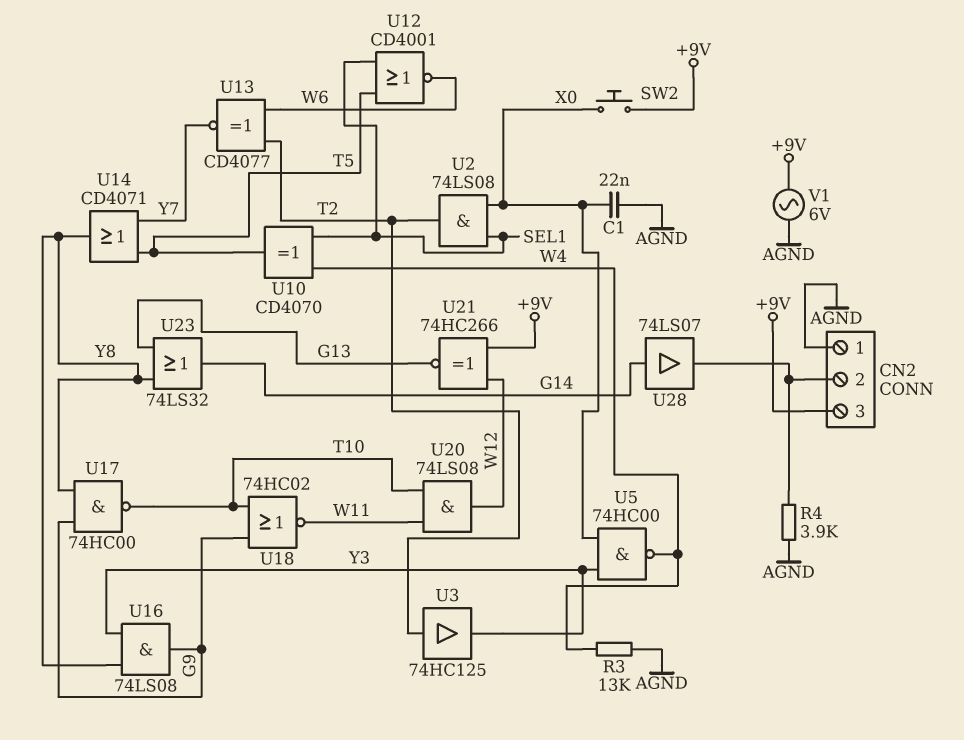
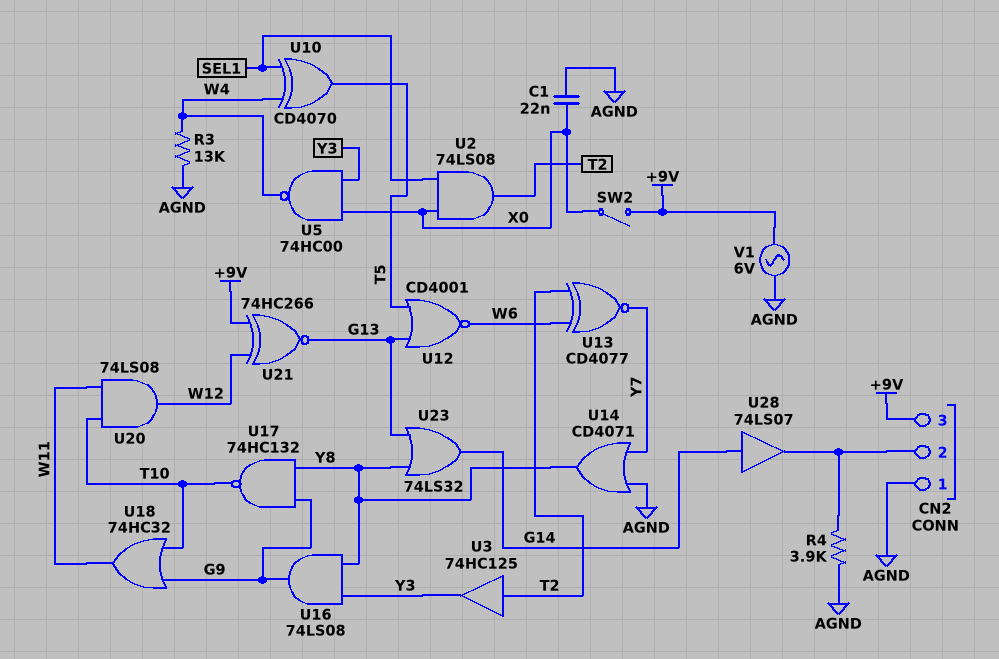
SW2: button (+9V, X0) -> switch (+9V, X0)
U12: NOR CD4001 (in SEL1, in T5, out W6) -> NOR CD4001 (in G13, in T5, out W6)
U14: OR CD4071 (in T5, in Y7, out Y8) -> OR CD4071 (in AGND, in Y7, out Y8)
U17: NAND 74HC00 (in G9, in Y8, out T10) -> NAND 74HC132 (in G9, in Y8, out T10)
U18: NOR 74HC02 (in G9, in T10, out W11) -> OR 74HC32 (in G9, in T10, out W11)

